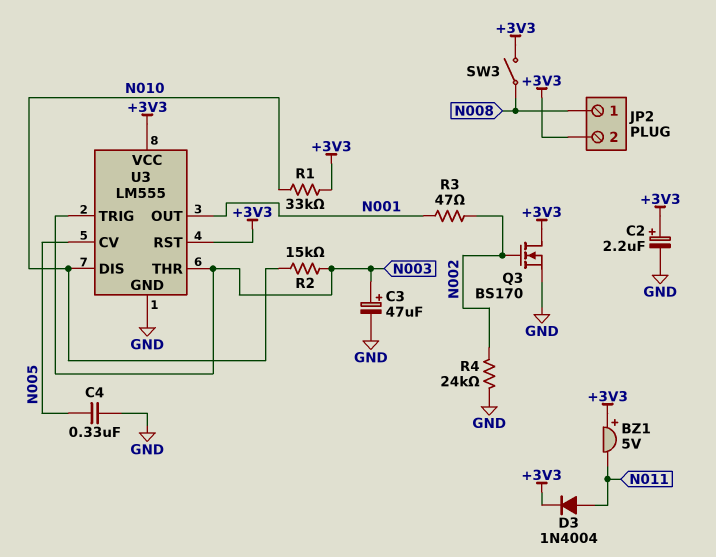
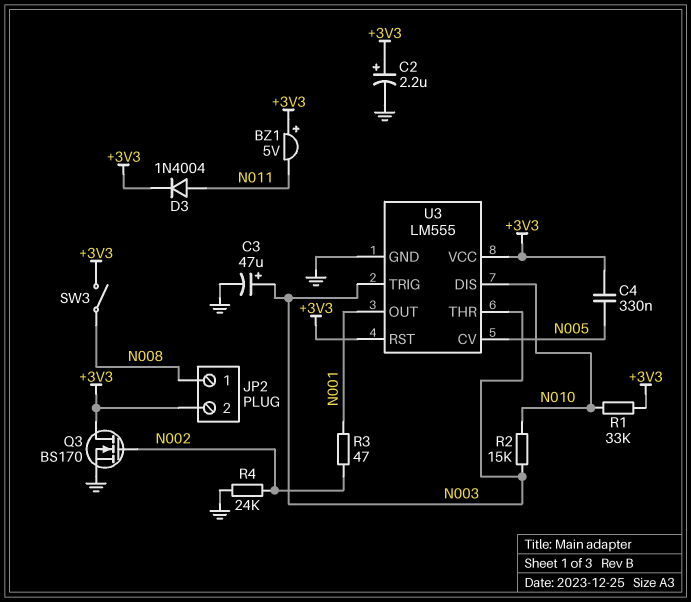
C4: 330nF (GND, N005) -> 330nF (+3V3, N005)

